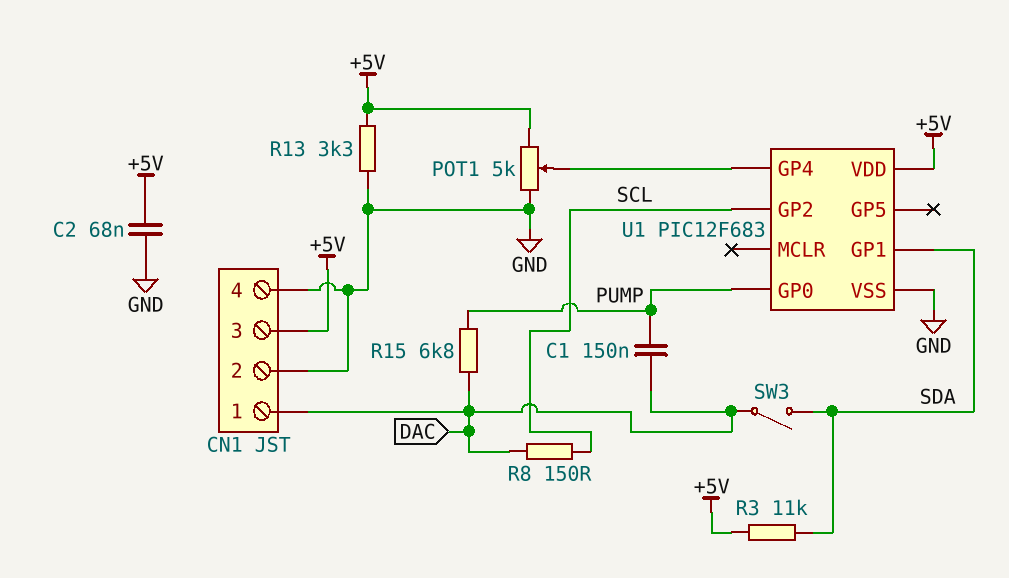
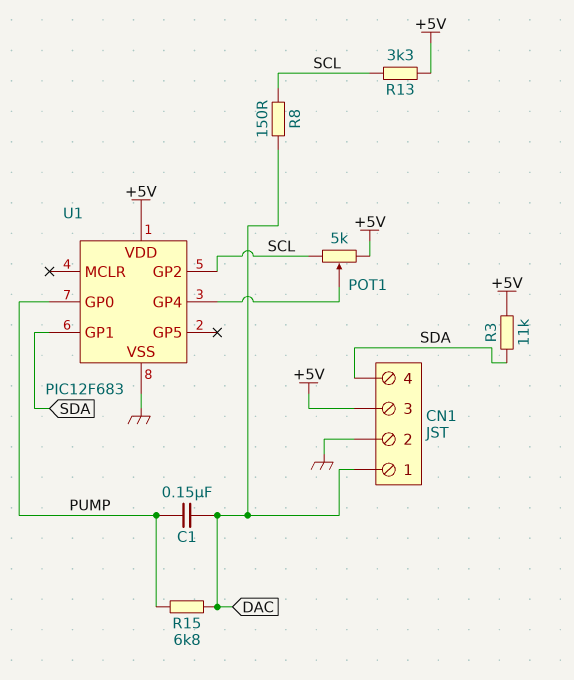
C2: 68nF (+5V, GND) -> none
CN1 pin 4: GND -> SDA
POT1: 5k (+5V, GND, wiper U1/GP4) -> 5k (+5V, SCL, wiper U1/GP4)
R13: 3.3k (+5V, GND) -> 3.3k (+5V, SCL)
SW3: switch (DAC, SDA) -> none

